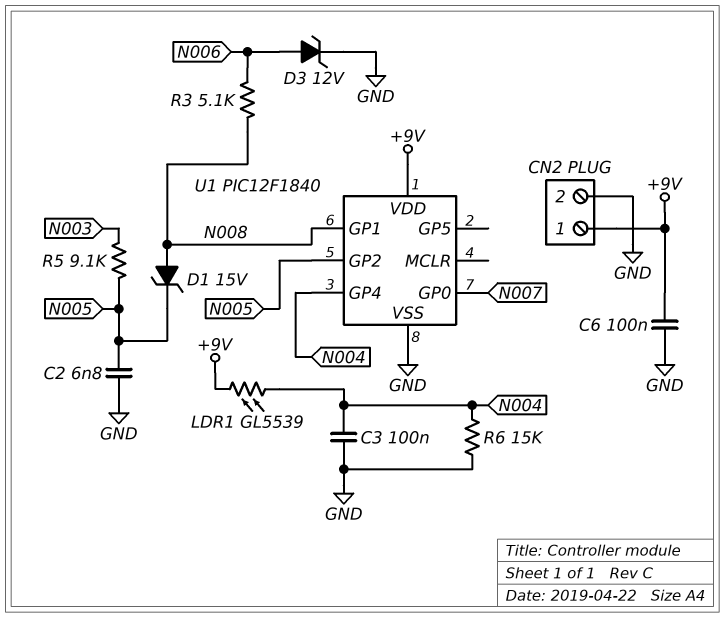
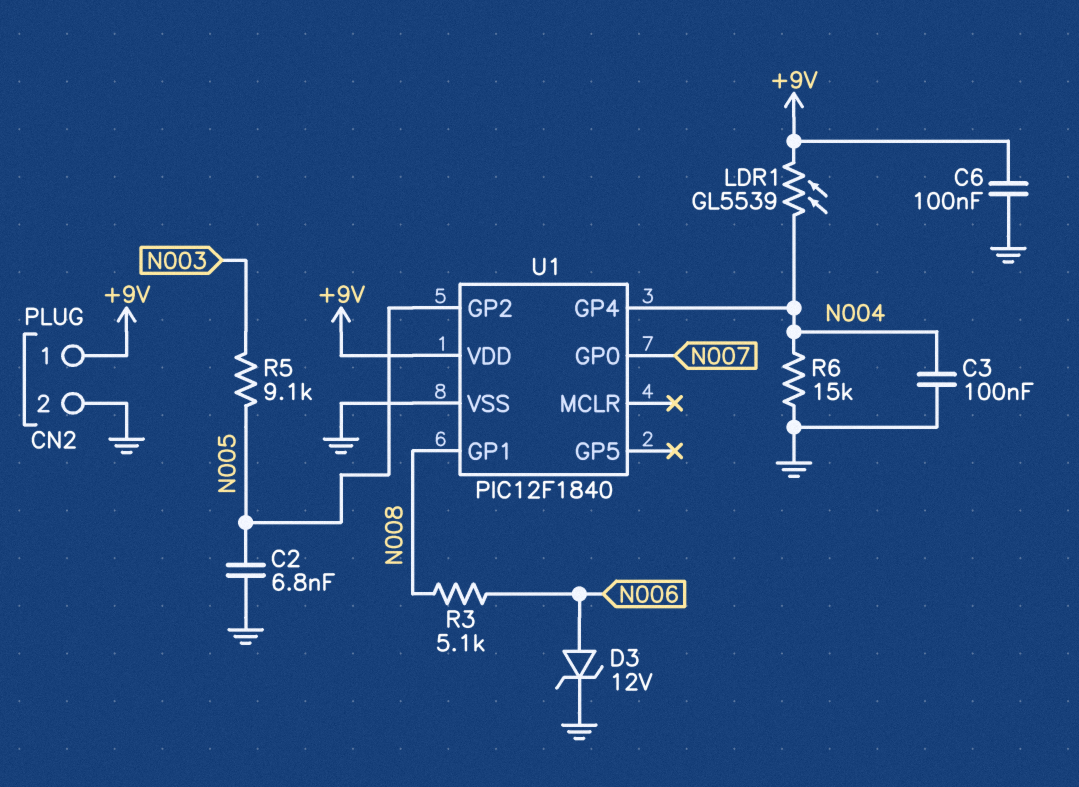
D1: zener 15V (A N008, K N005) -> none

